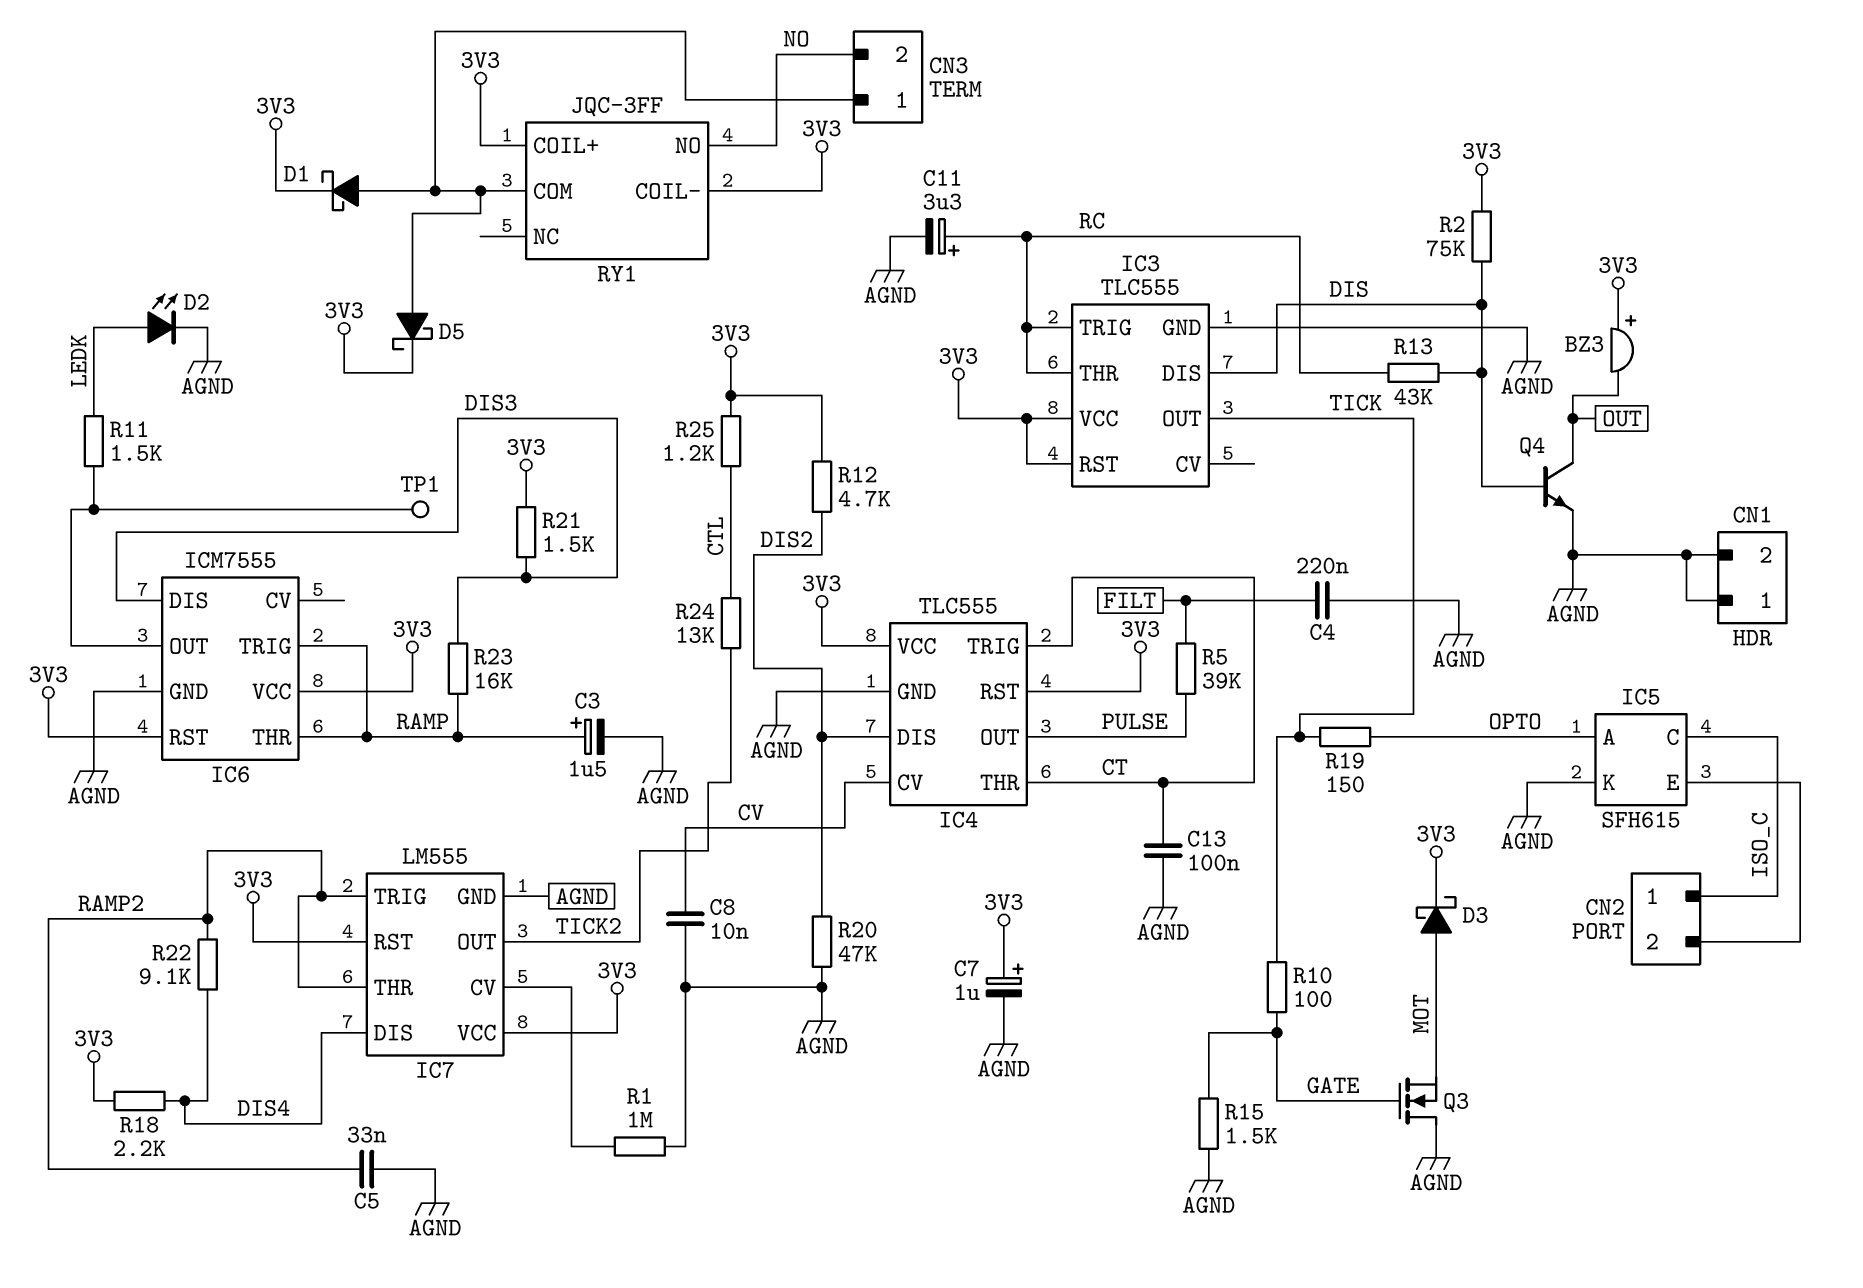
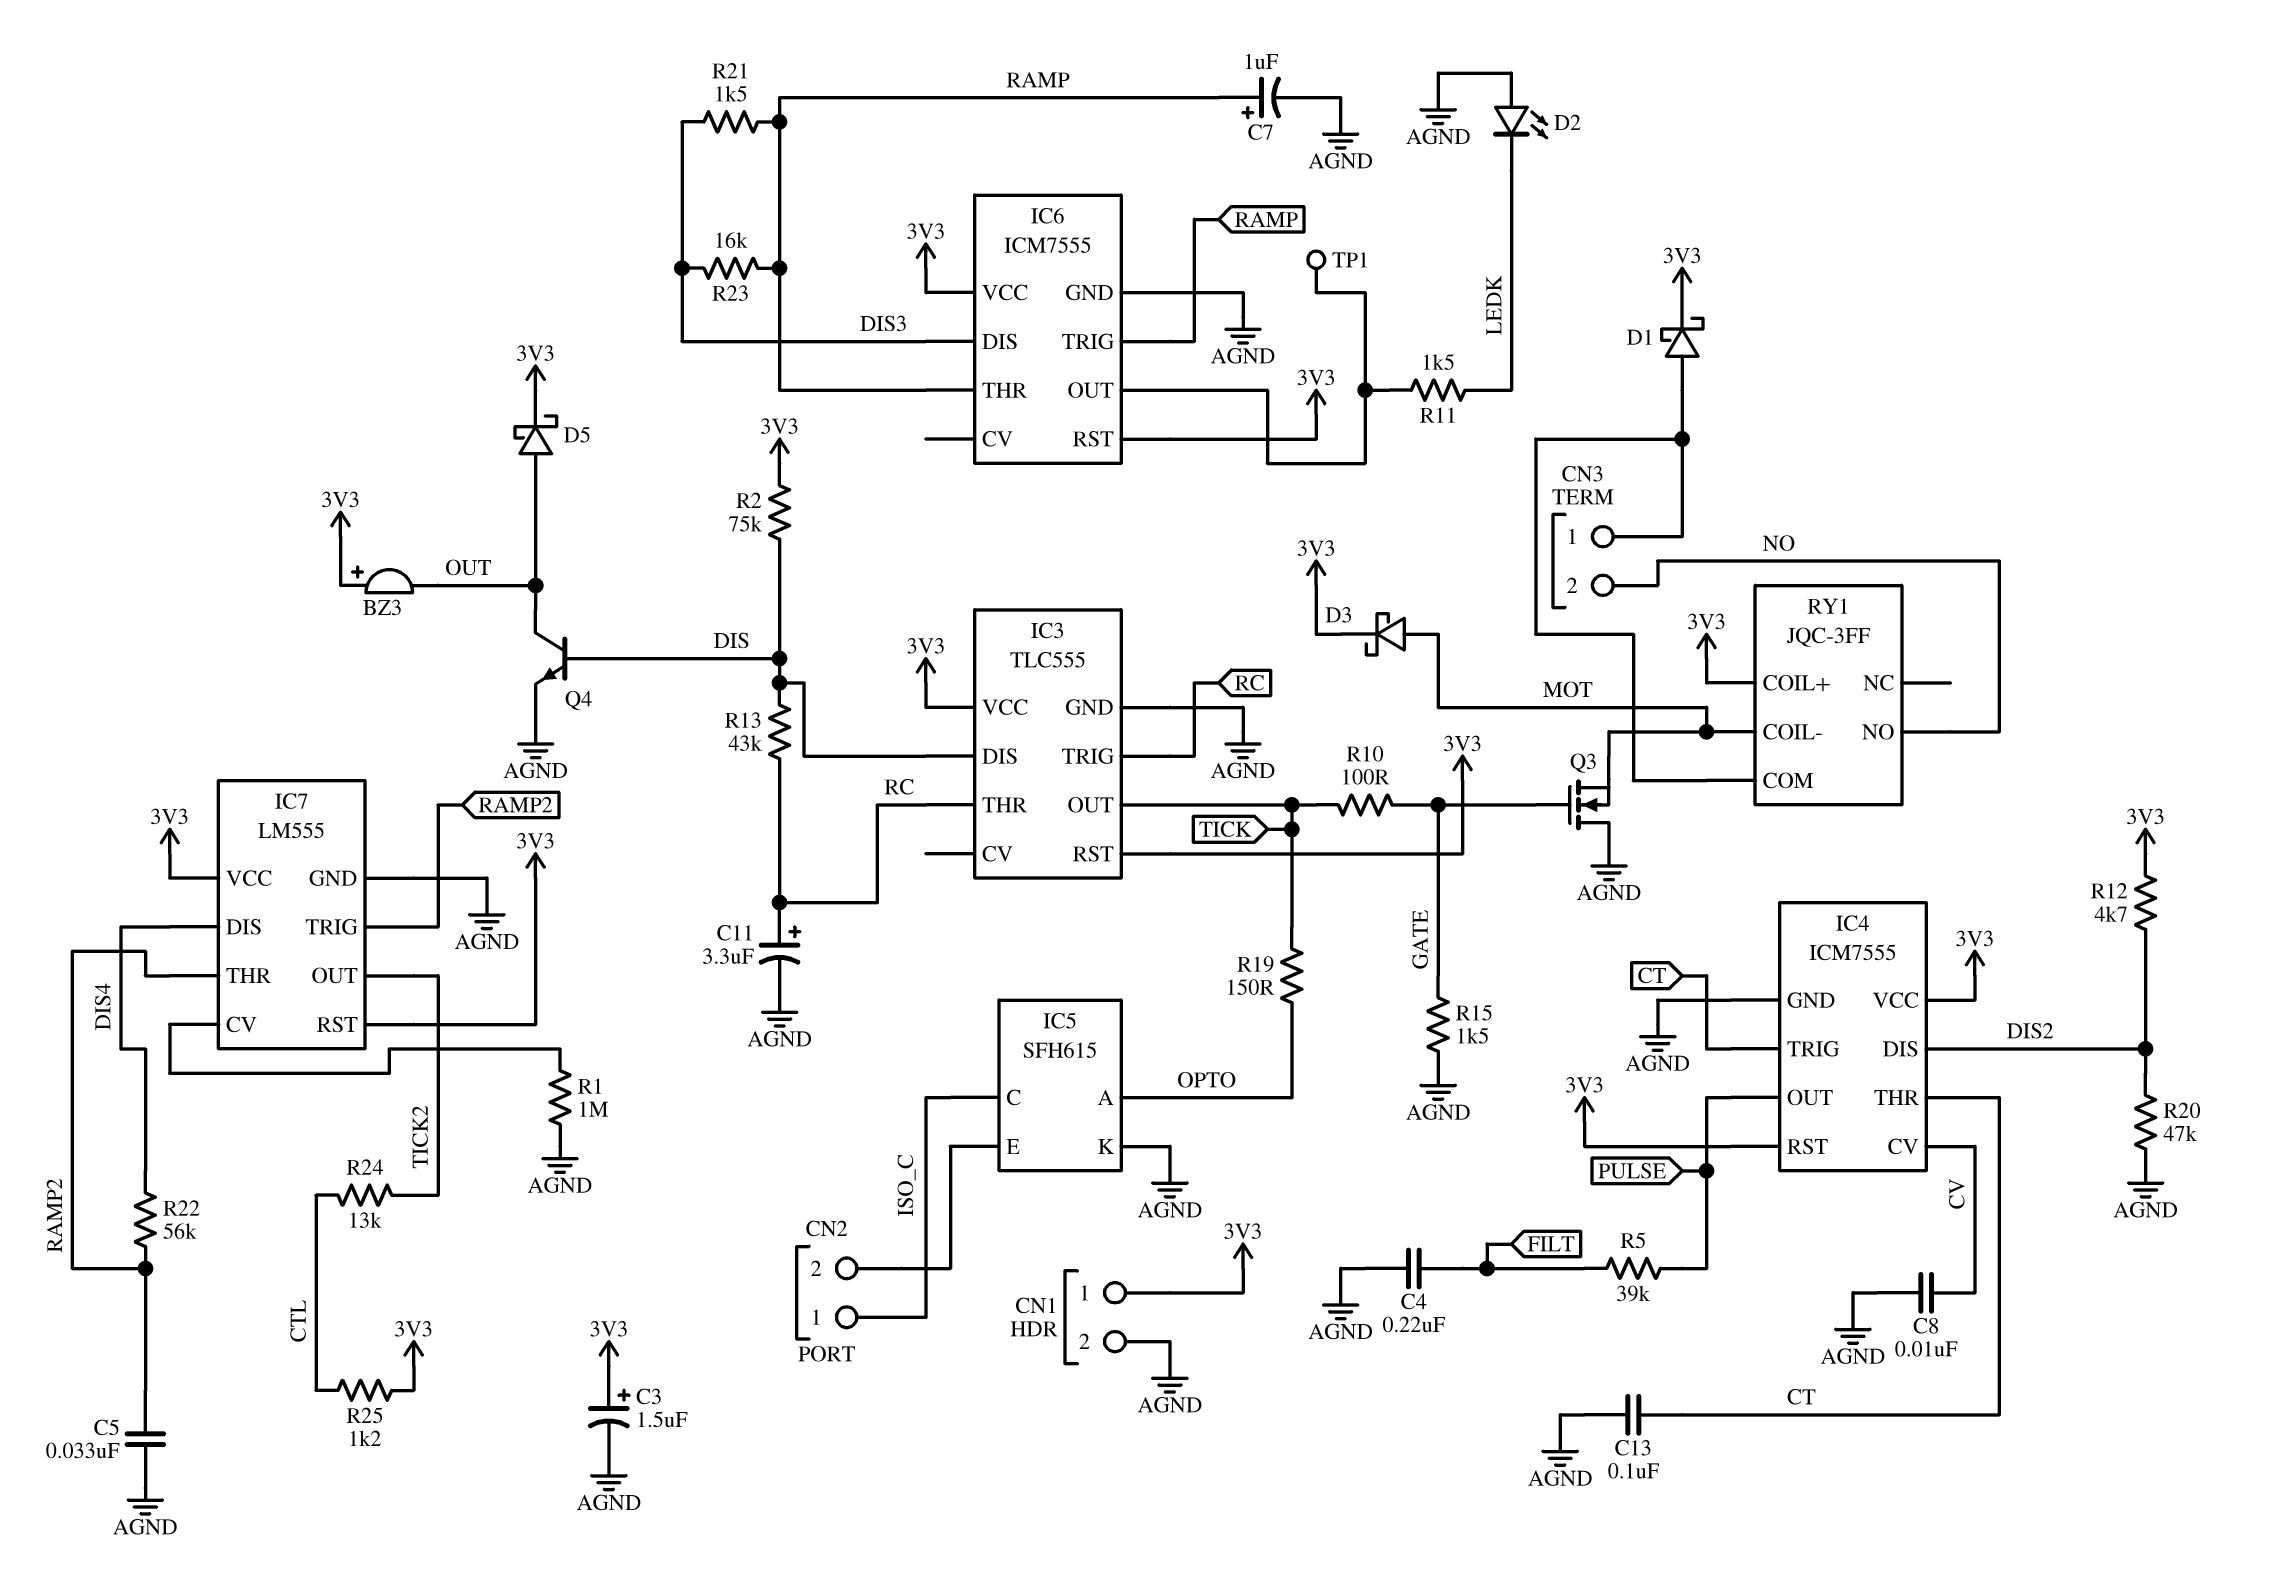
C3: 1.5uF (plus RAMP, minus AGND) -> 1.5uF (plus 3V3, minus AGND)
C7: 1uF (plus 3V3, minus AGND) -> 1uF (plus RAMP, minus AGND)
CN1 pin 1: AGND -> 3V3
D2: LED (A LEDK, K AGND) -> LED (A AGND, K LEDK)
D5: schottky (A CN3/1, K 3V3) -> schottky (A OUT, K 3V3)
IC4: TLC555 -> ICM7555
R18: 2.2k (3V3, DIS4) -> none
R21: 1.5k (3V3, DIS3) -> 1.5k (DIS3, RAMP)
R22: 9.1k (DIS4, RAMP2) -> 56k (DIS4, RAMP2)
RY1 pin COIL-: 3V3 -> MOT

